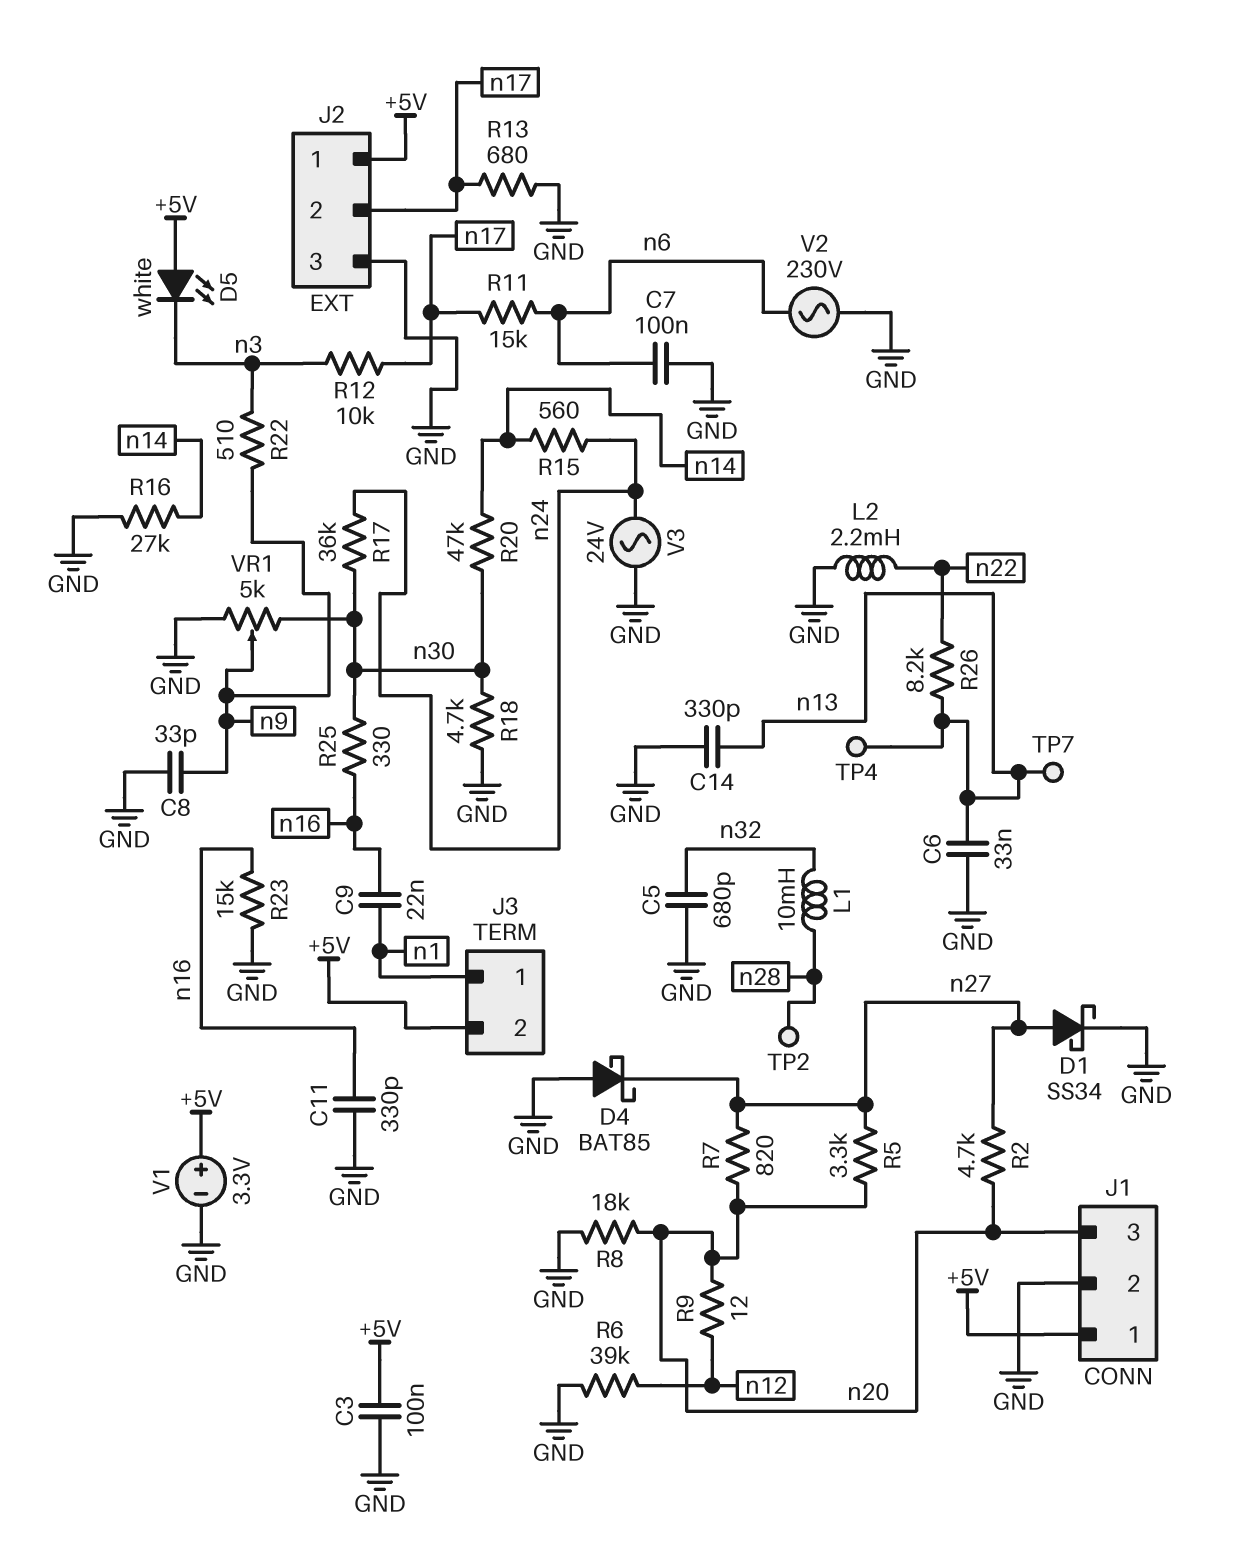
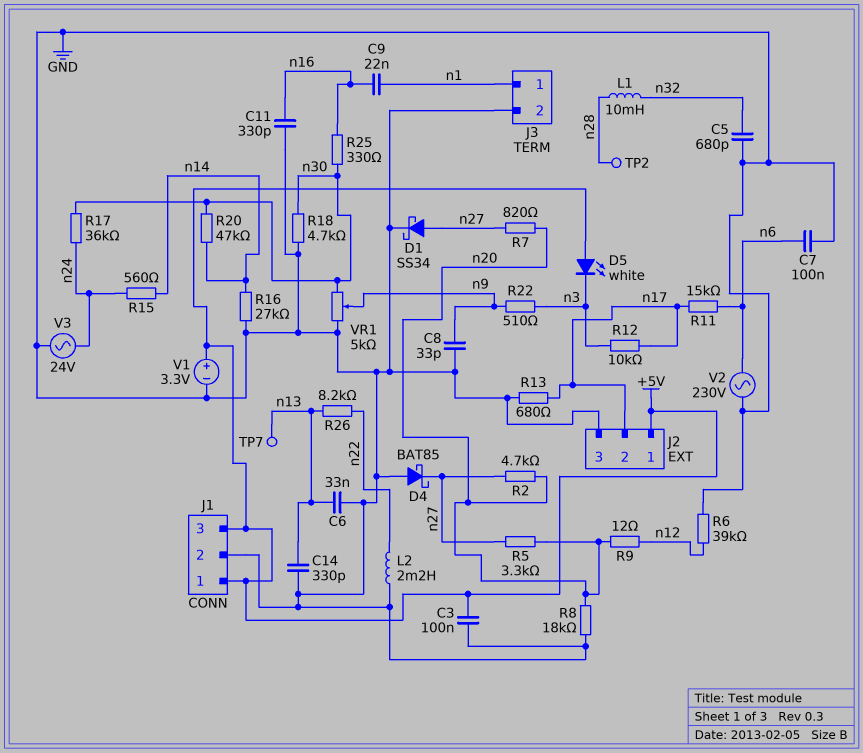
J1 pin 3: n20 -> +5V
J3 pin 2: +5V -> GND
R23: 15k (GND, n16) -> none
TP4: test point (n13) -> none

